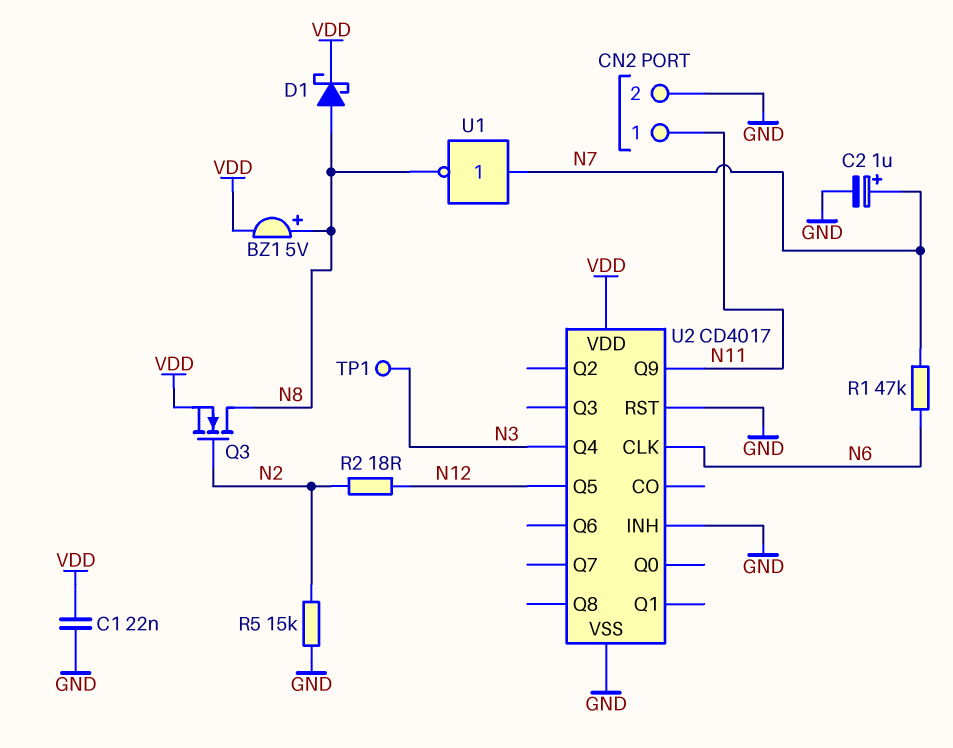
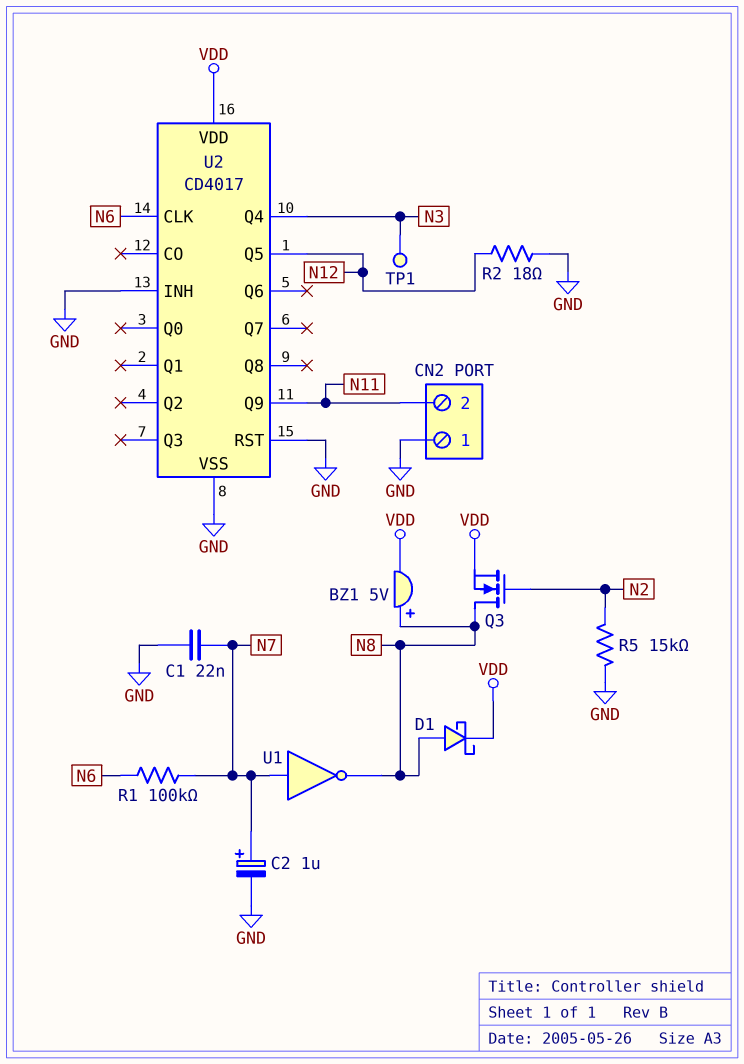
C1: 22nF (GND, VDD) -> 22nF (GND, N7)
CN2 pin 1: N11 -> GND
CN2 pin 2: GND -> N11
R1: 47k (N6, N7) -> 100k (N6, N7)
R2: 18 (N2, N12) -> 18 (GND, N12)

